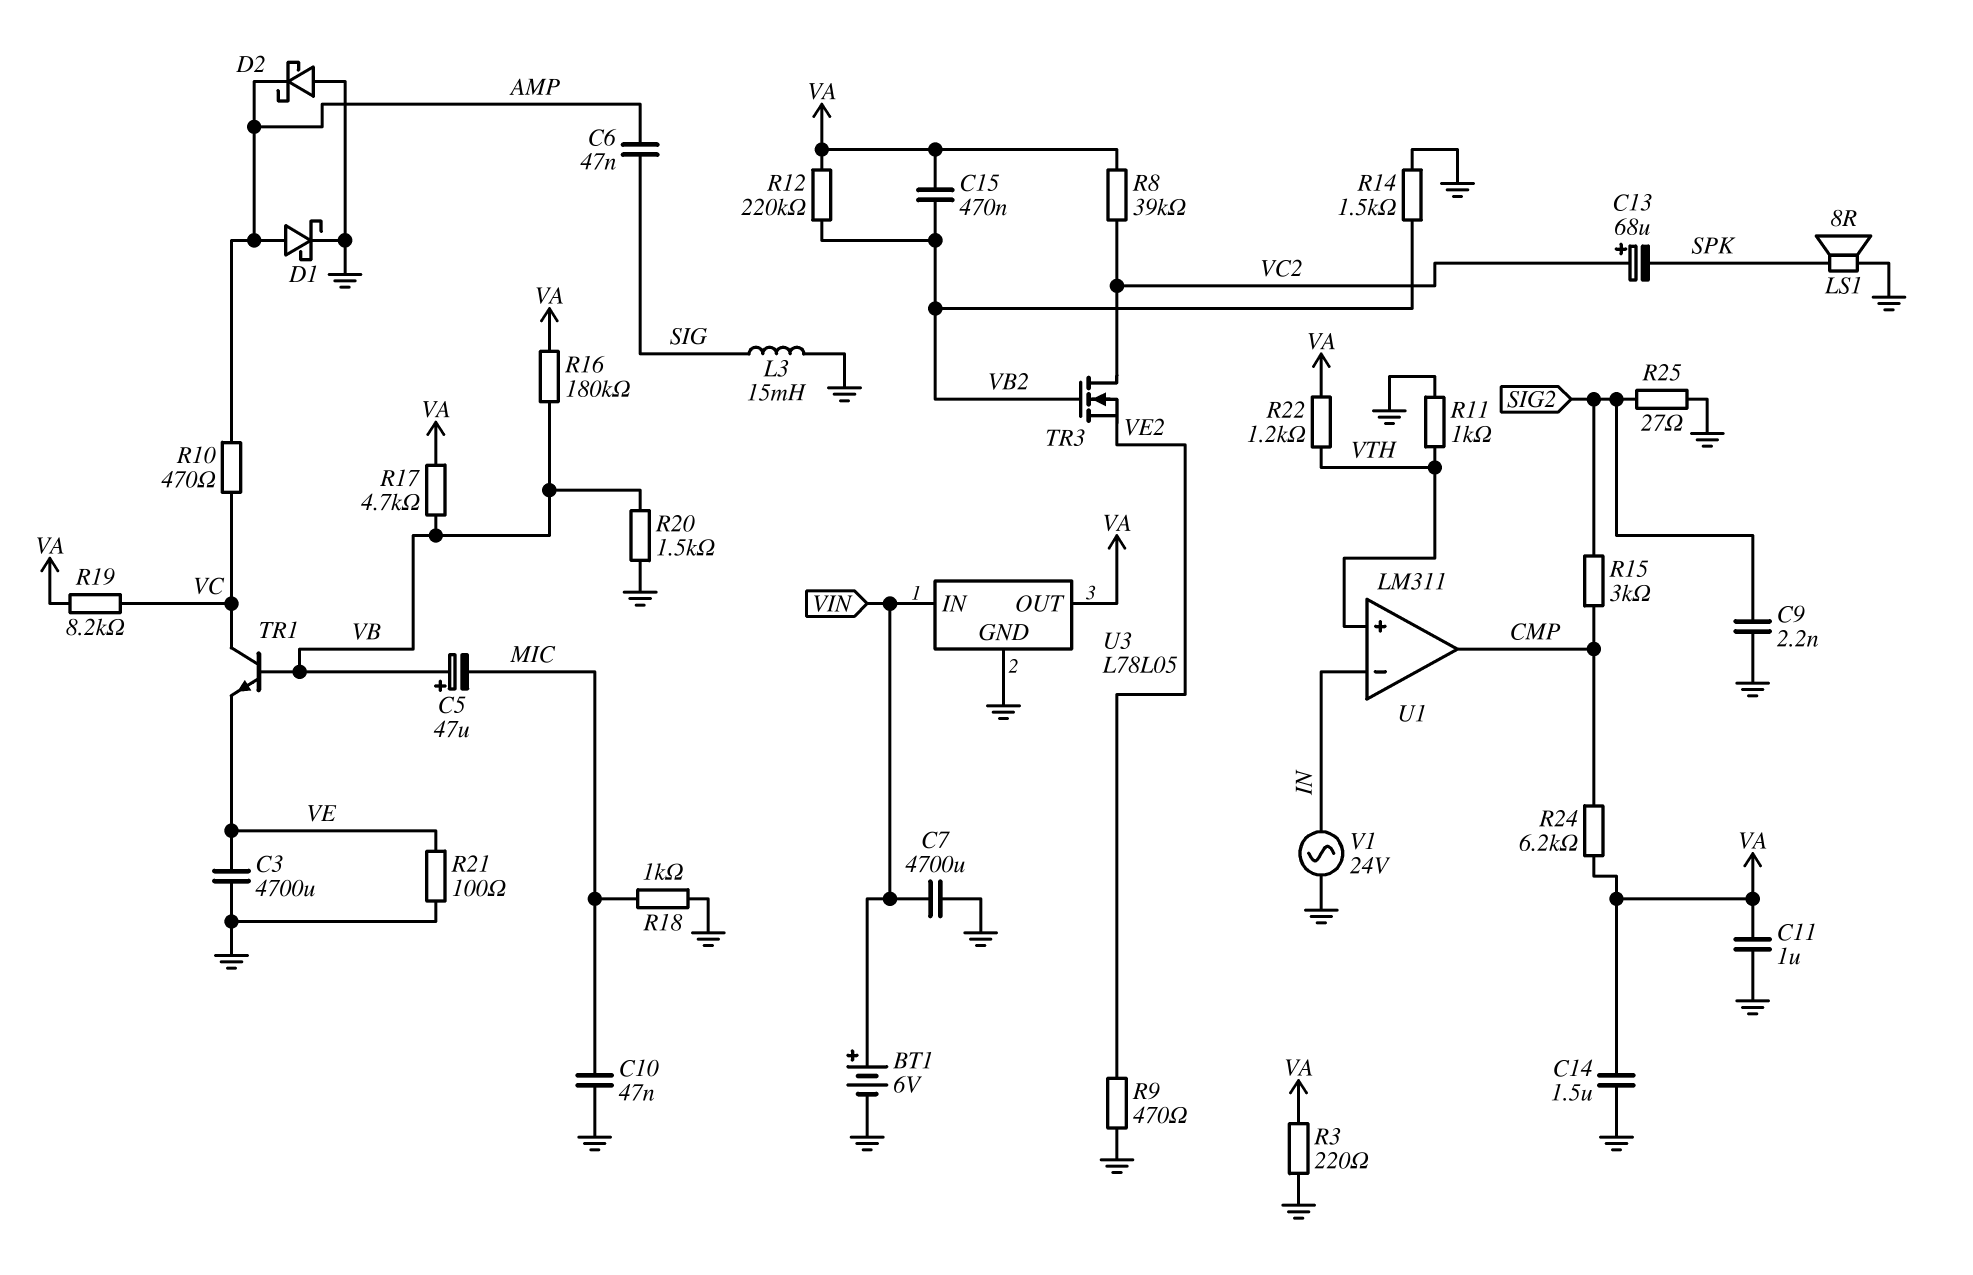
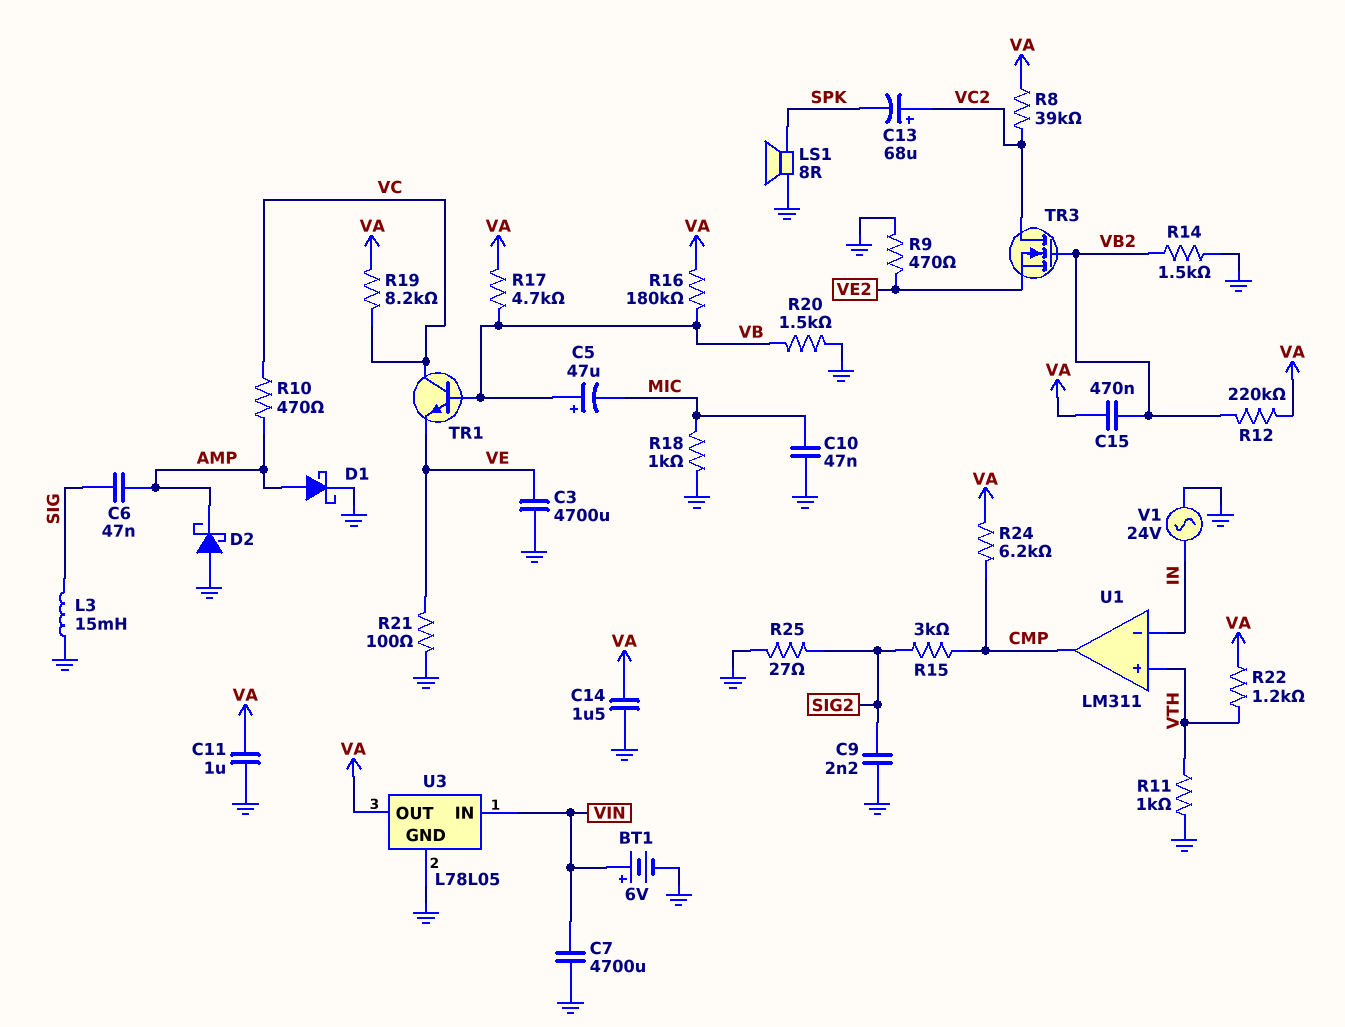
R3: 220 (GND, VA) -> none

